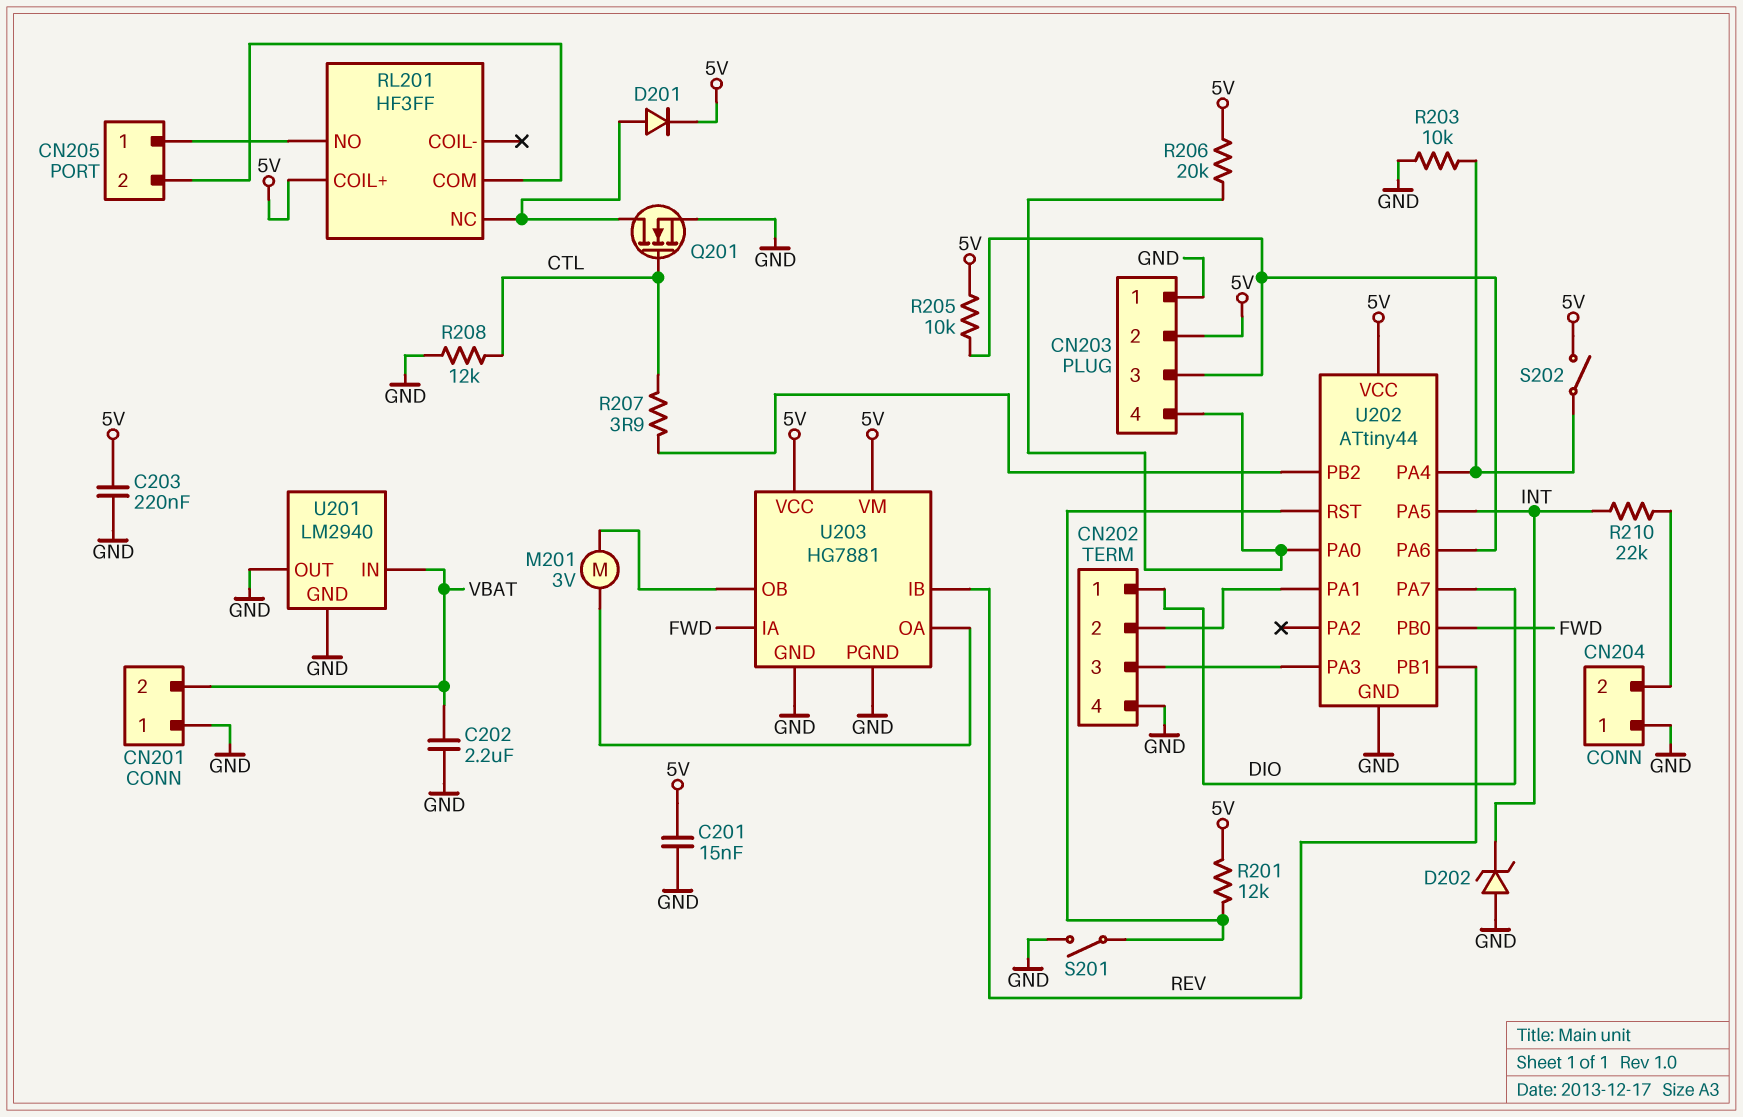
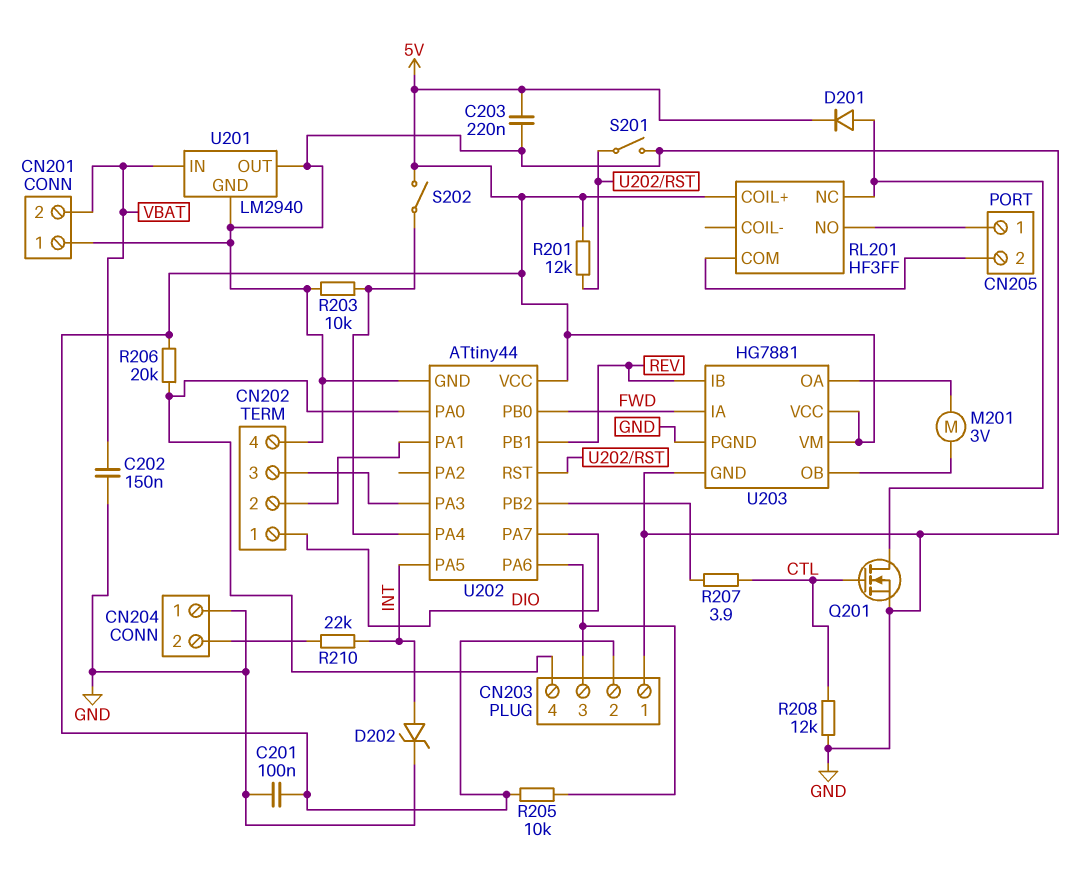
C201: 15nF (5V, GND) -> 100nF (5V, GND)
C202: 2.2uF (GND, VBAT) -> 150nF (GND, VBAT)
D202: zener (A GND, K INT) -> zener (A INT, K GND)

